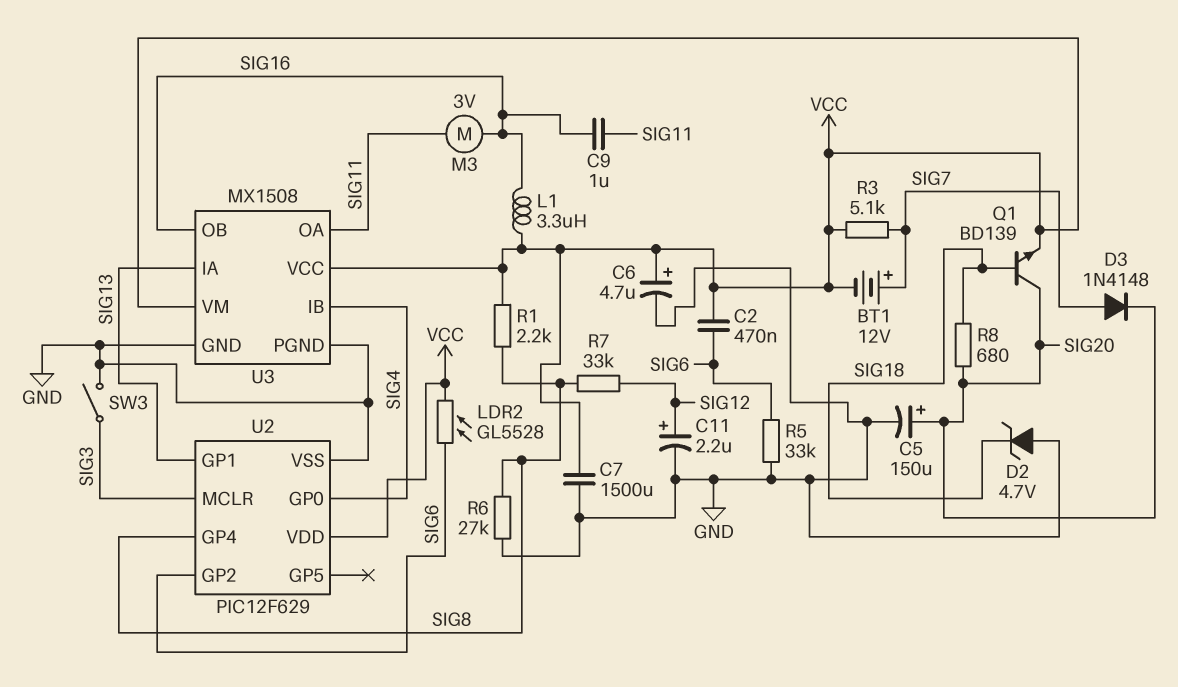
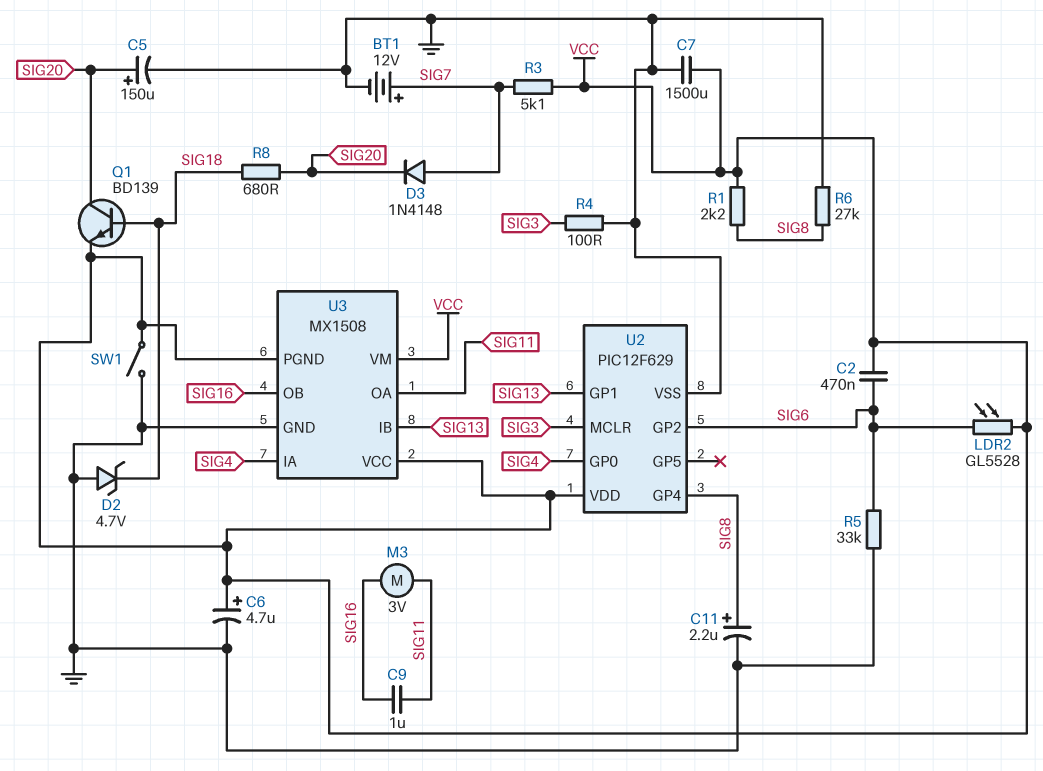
BT1: 12V (plus SIG7, minus VCC) -> 12V (plus SIG7, minus GND)
C11: 2.2uF (plus SIG12, minus GND) -> 2.2uF (plus SIG8, minus GND)
L1: 3.3uH (SIG16, VCC) -> none
R4: none -> 100 (GND, SIG3)
R7: 33k (SIG8, SIG12) -> none
SW1: none -> switch (GND, VCC)
SW3: switch (GND, SIG3) -> none
U3 pin IA: SIG13 -> SIG4
U3 pin IB: SIG4 -> SIG13
U3 pin PGND: GND -> VCC

